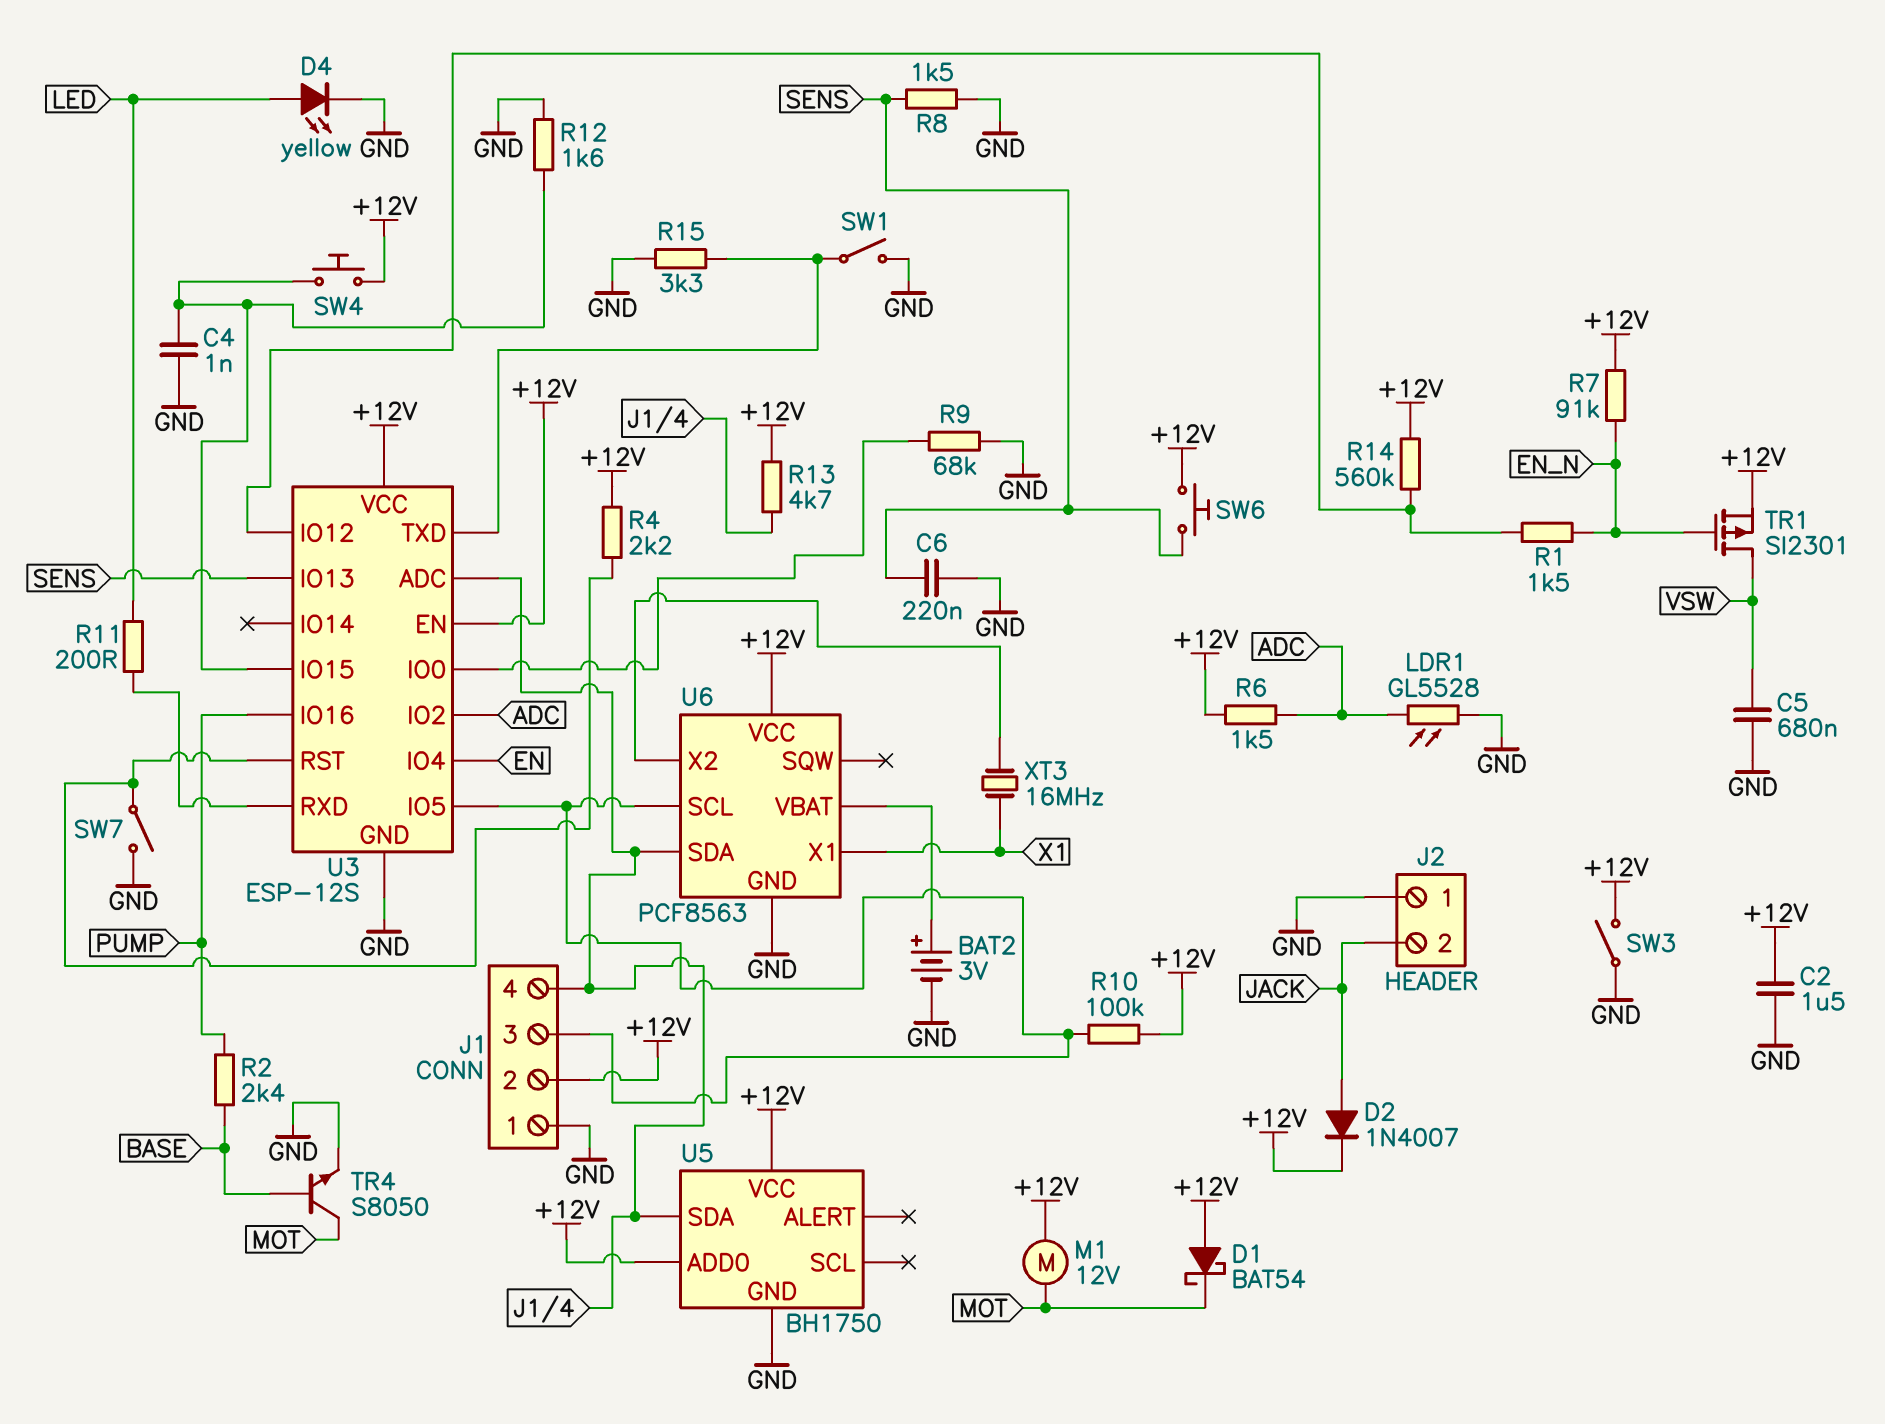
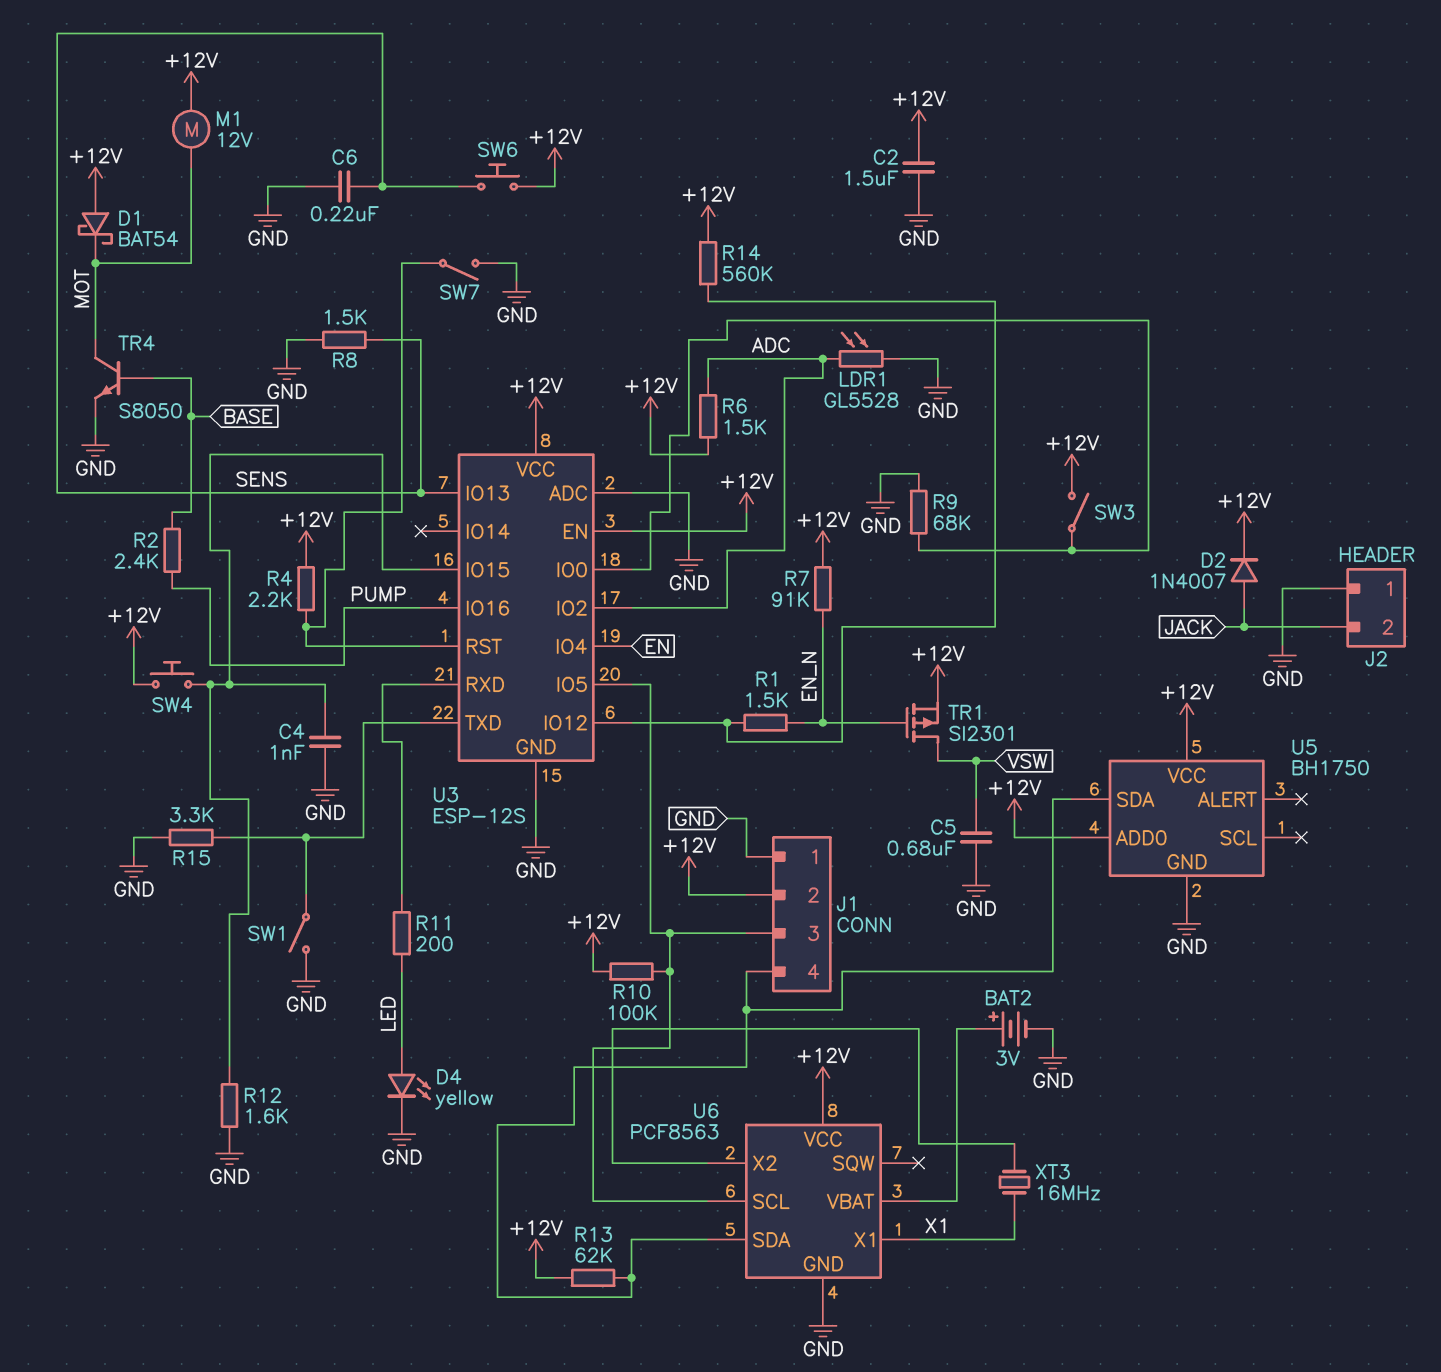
R13: 4.7k (+12V, J1/4) -> 62k (+12V, J1/4)
SW3: switch (+12V, GND) -> switch (+12V, U3/IO0)
U3 pin ADC: J1/4 -> GND

